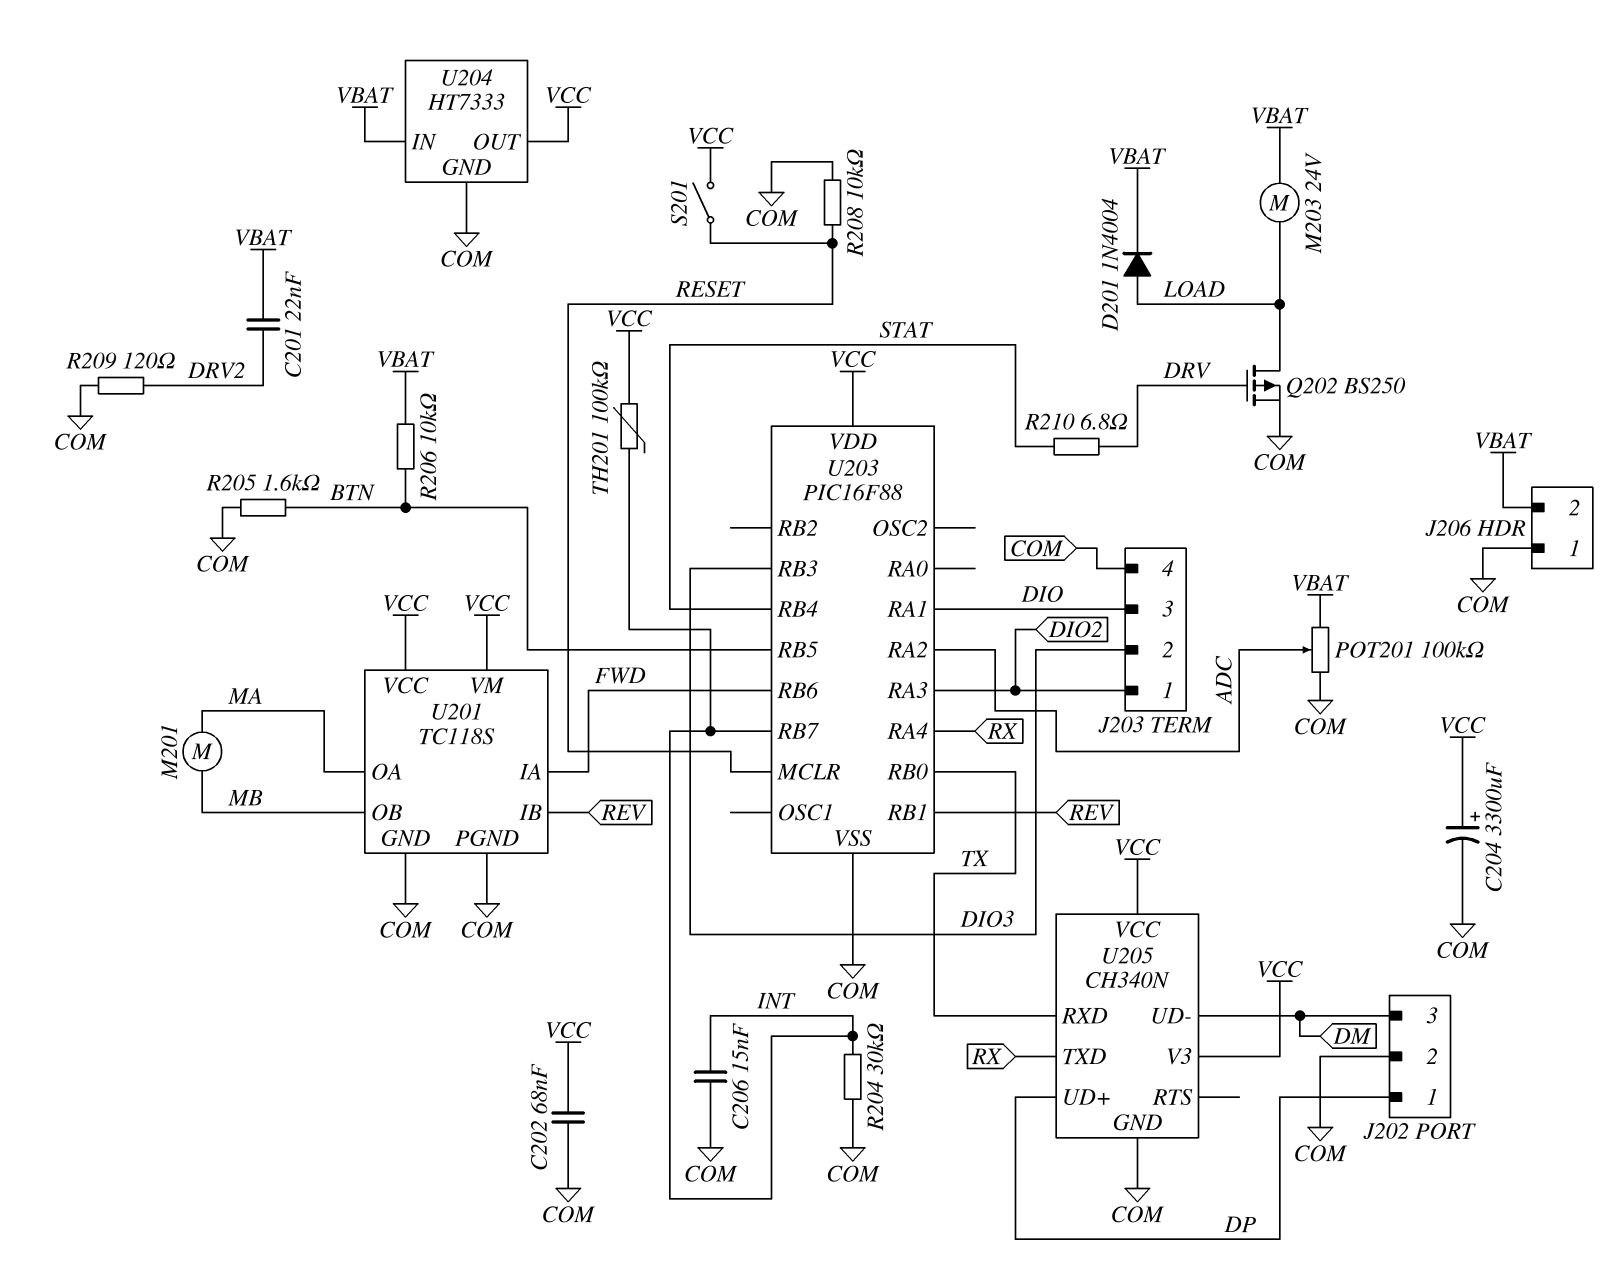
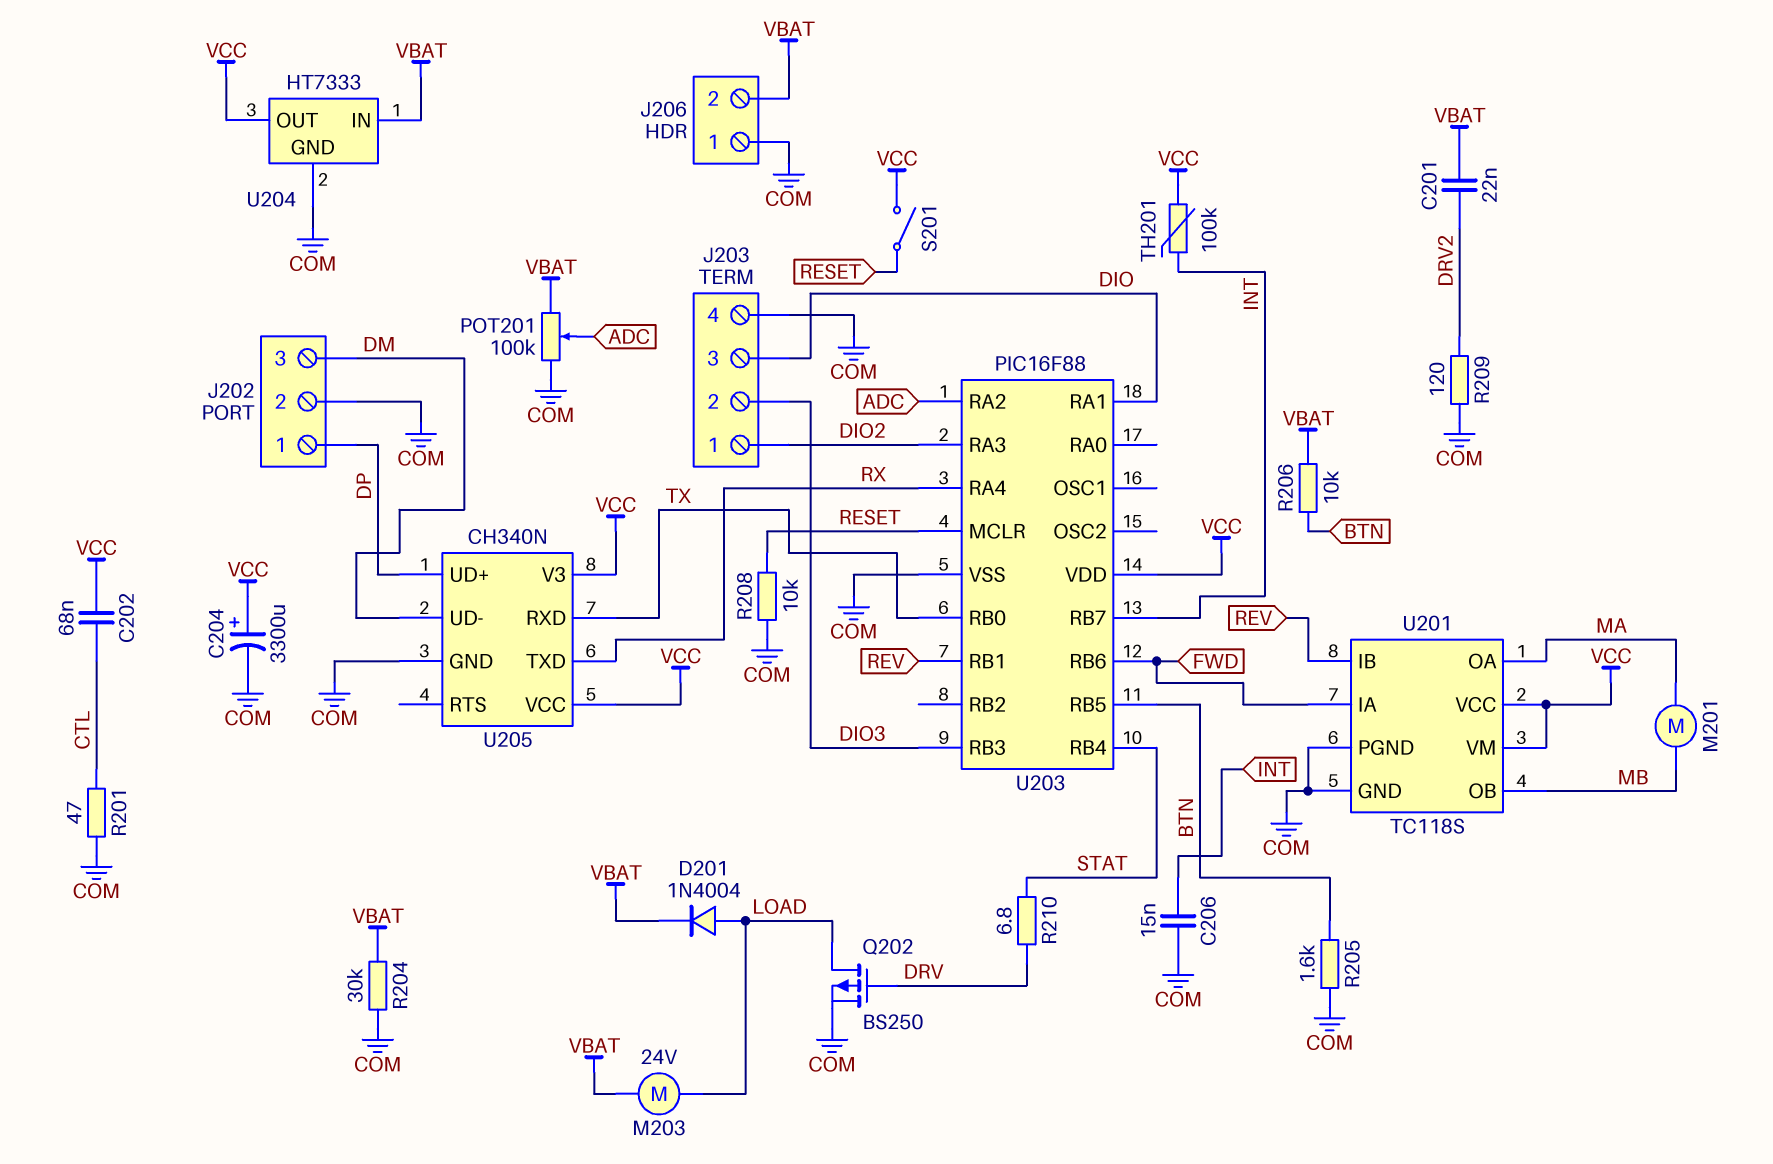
C202: 68nF (COM, VCC) -> 68nF (CTL, VCC)
R201: none -> 47 (COM, CTL)
R204: 30k (COM, INT) -> 30k (COM, VBAT)

